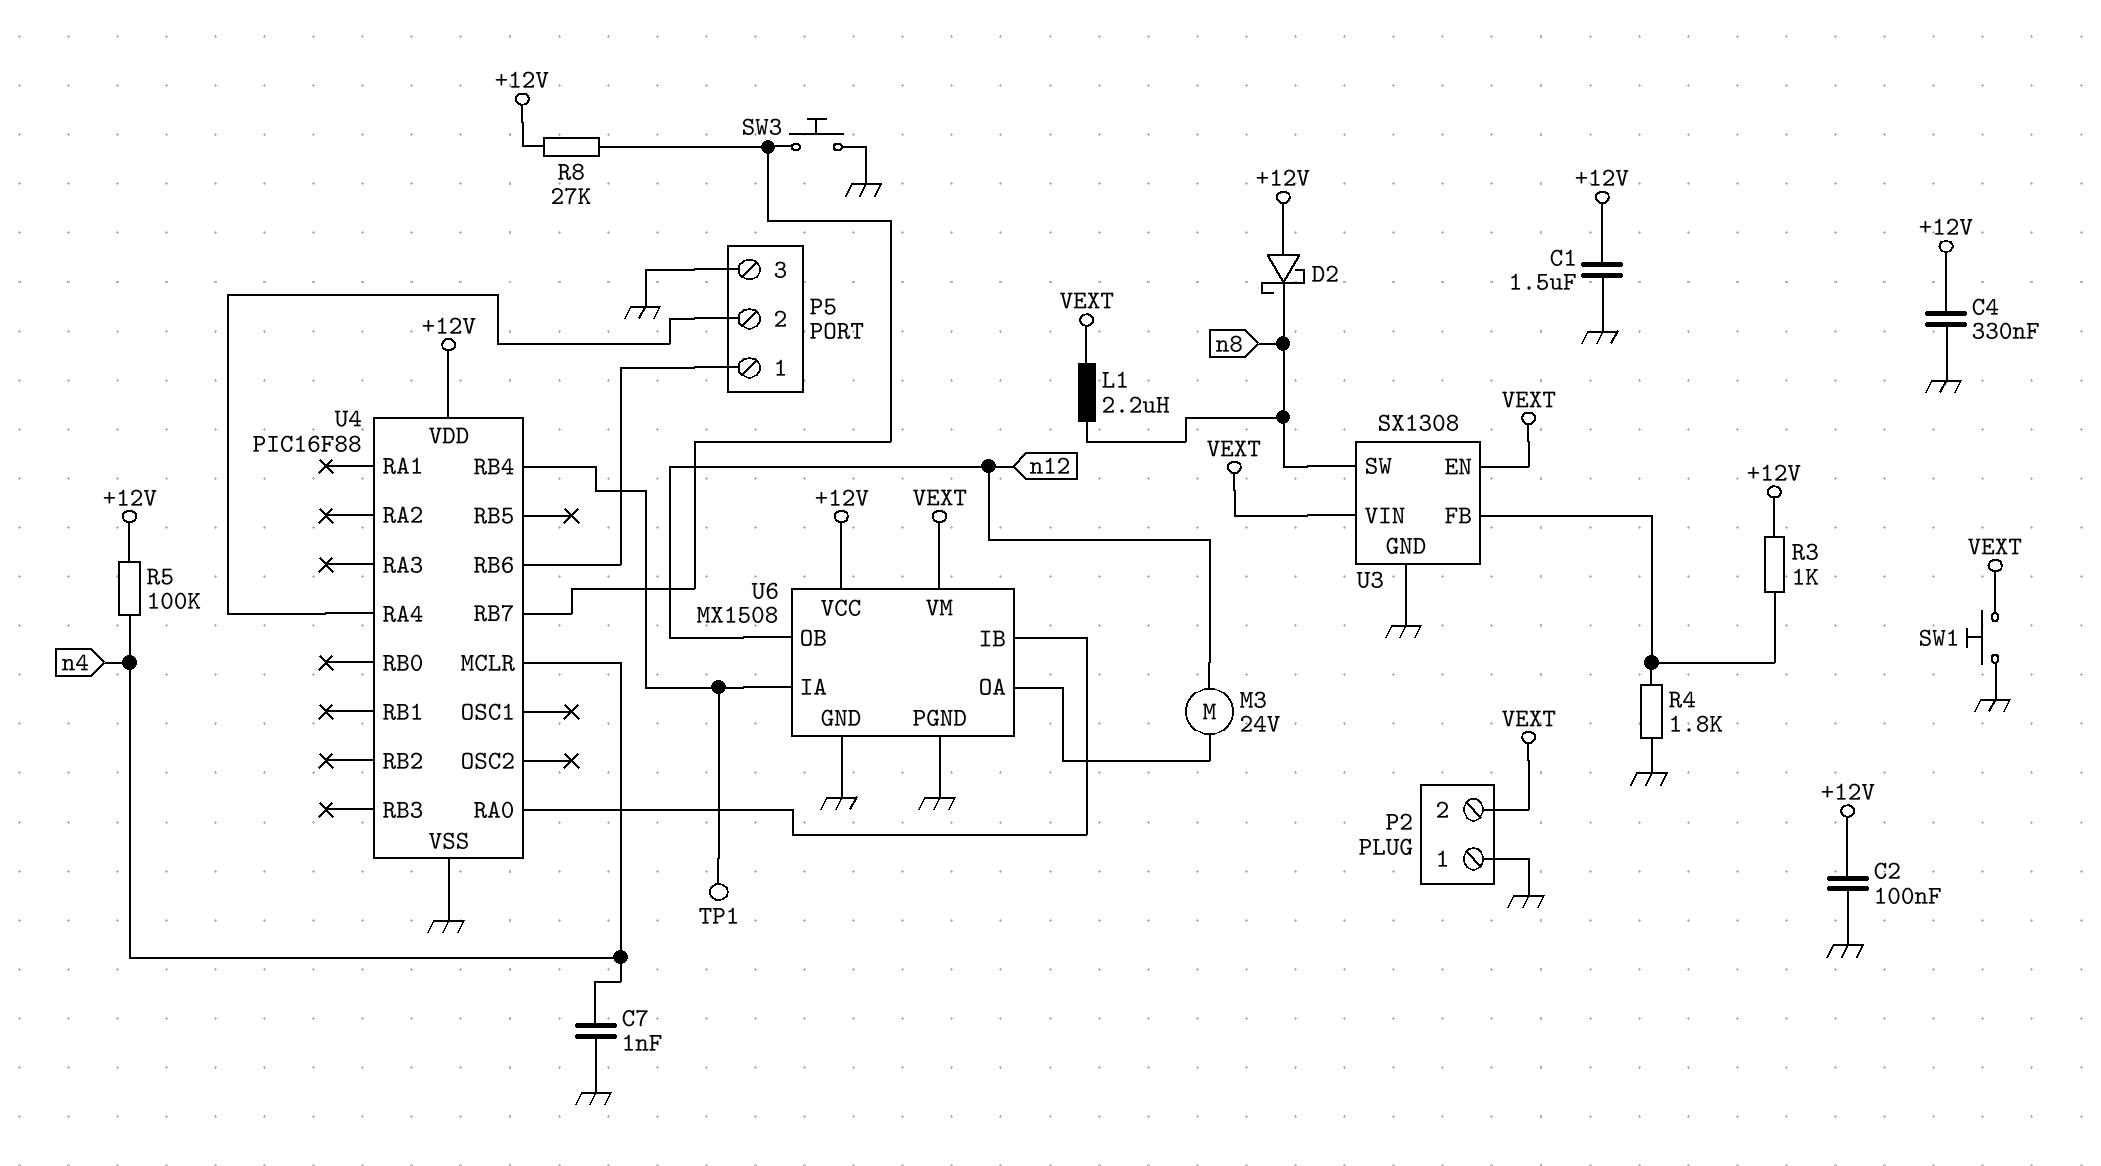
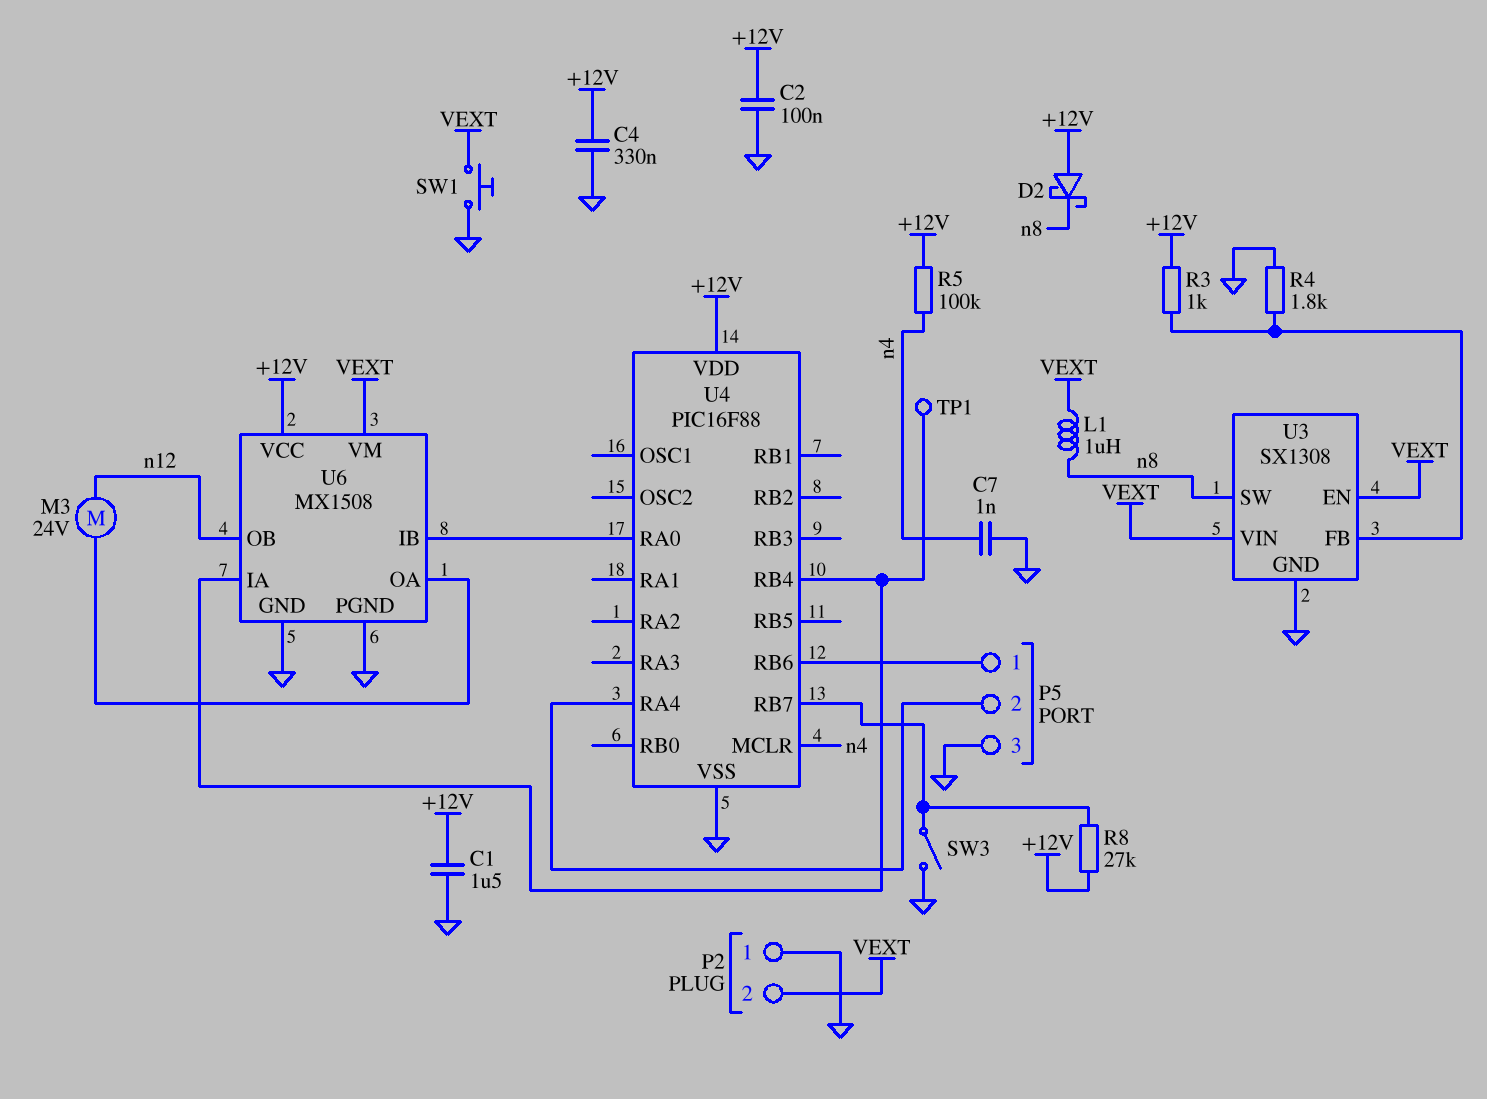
L1: 2.2uH (VEXT, n8) -> 1uH (VEXT, n8)
SW3: button (GND, U4/RB7) -> switch (GND, U4/RB7)

